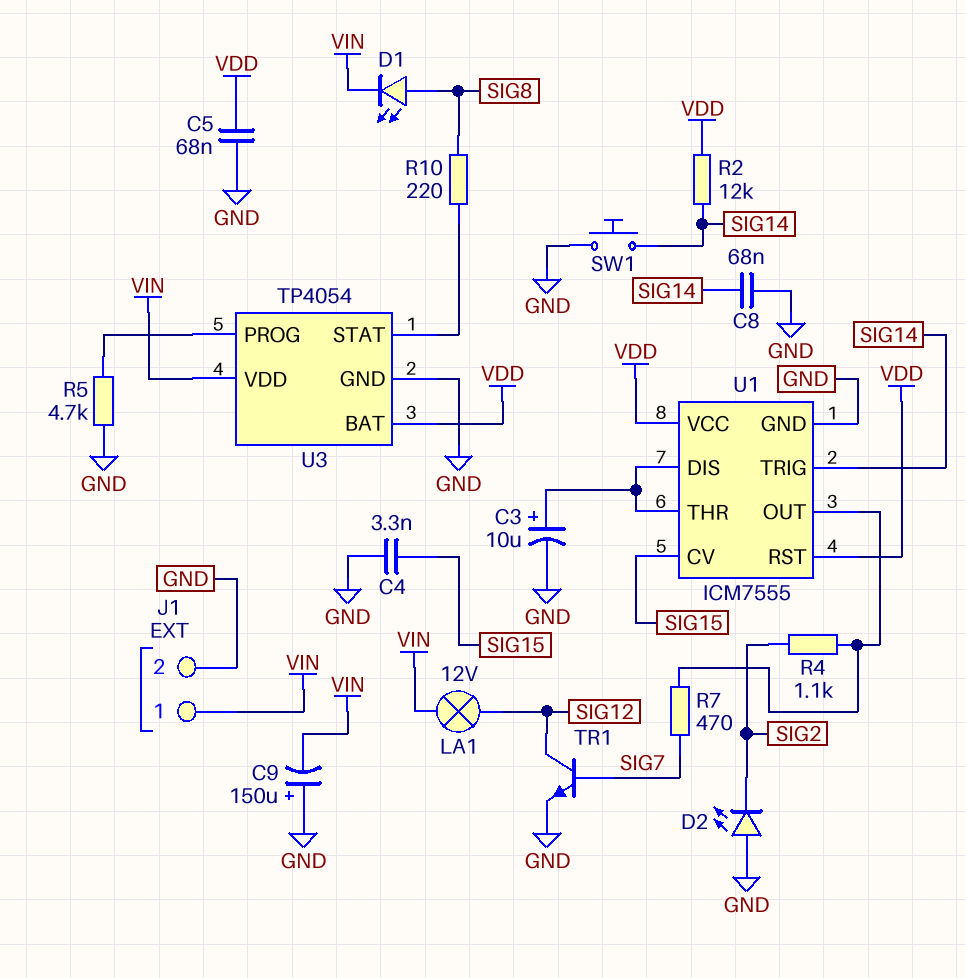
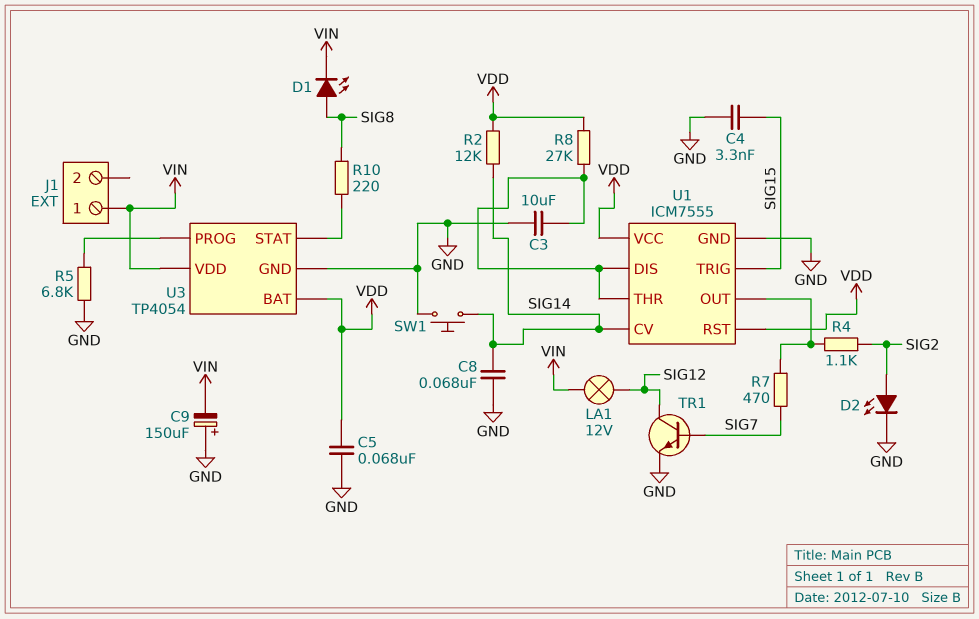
C3: 10uF (plus U1/DIS, minus GND) -> 10uF (GND, U1/DIS)
D2: LED (A GND, K SIG2) -> LED (A SIG2, K GND)
J1 pin 2: GND -> none
R5: 4.7k (GND, U3/PROG) -> 6.8k (GND, U3/PROG)
R8: none -> 27k (U1/DIS, VDD)
U1 pin CV: SIG15 -> SIG14
U1 pin TRIG: SIG14 -> SIG15

